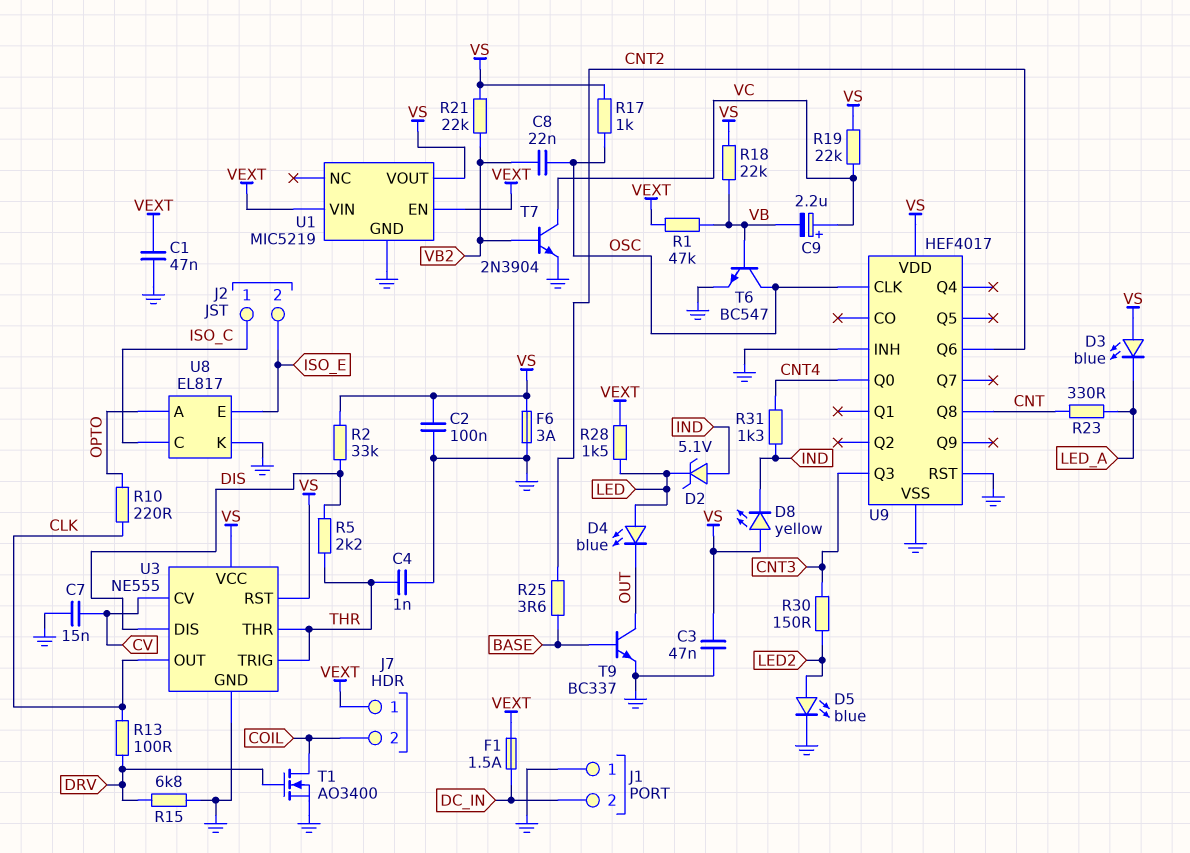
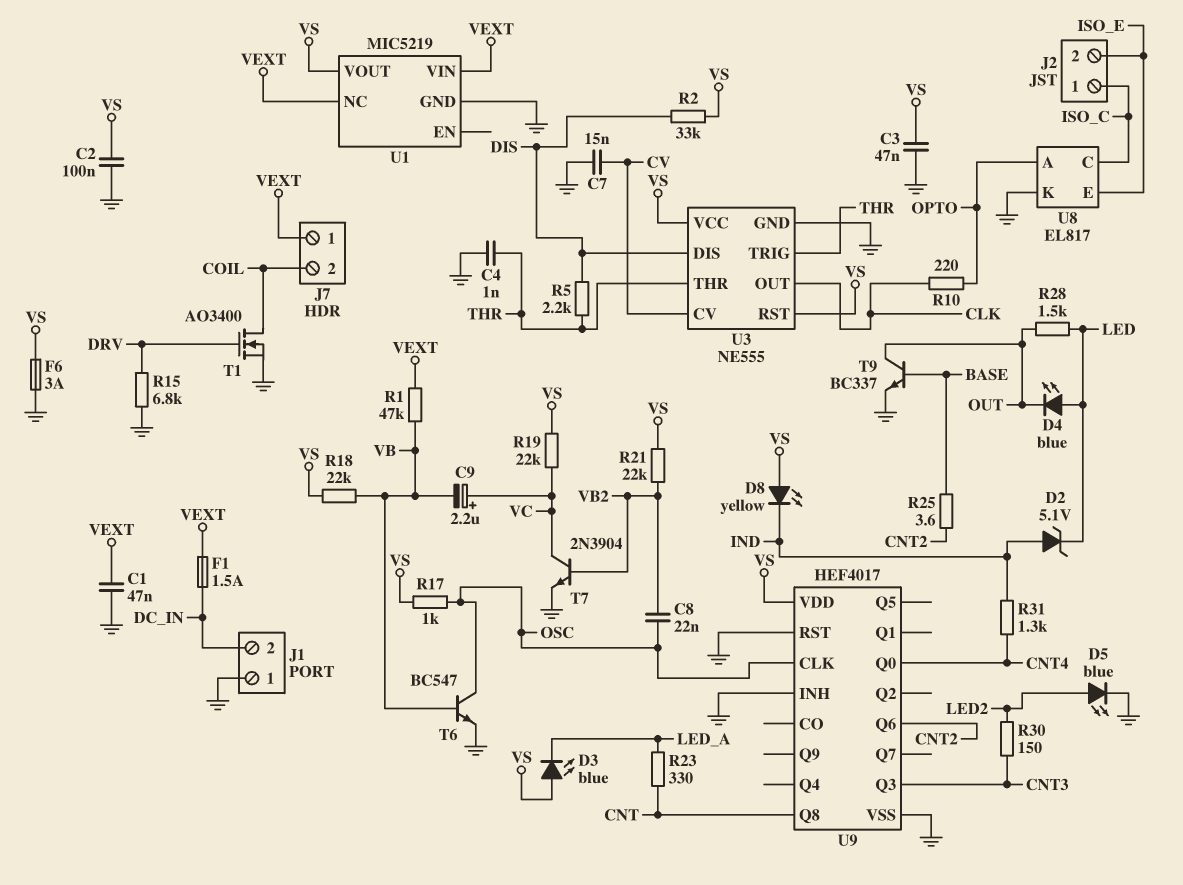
R13: 100 (CLK, DRV) -> none
R28: 1.5k (LED, VEXT) -> 1.5k (LED, OUT)
U1 pin EN: VEXT -> none
U1 pin NC: none -> VEXT

